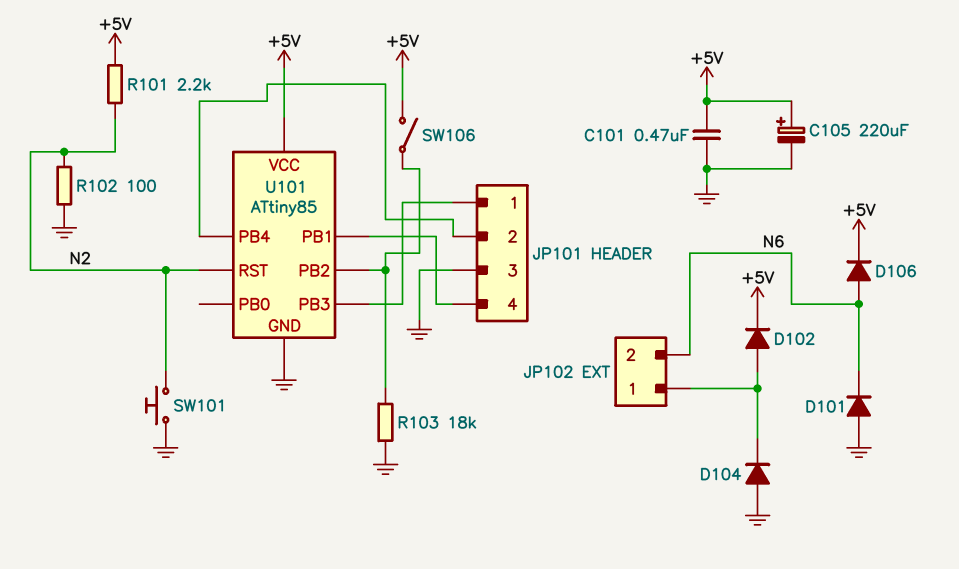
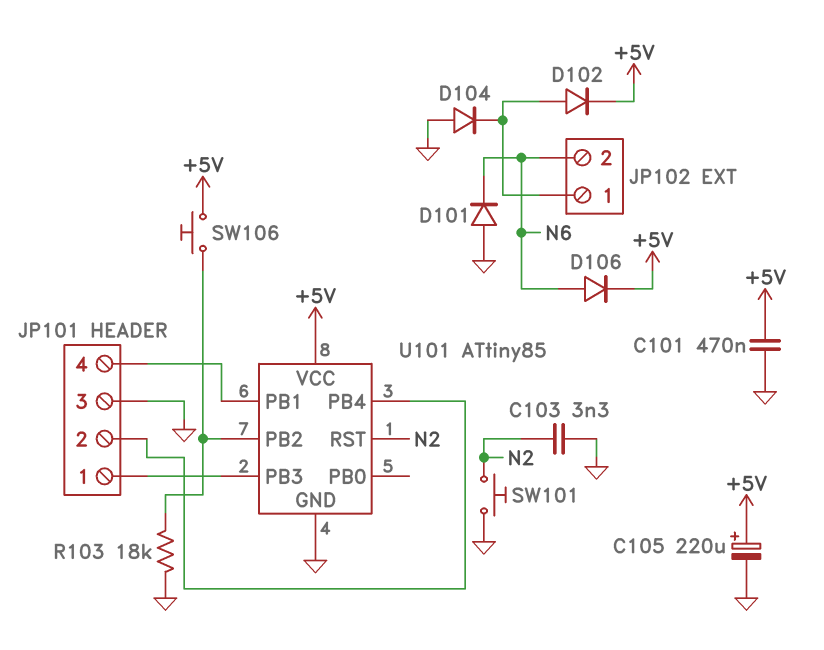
C103: none -> 3.3nF (GND, N2)
R101: 2.2k (+5V, N2) -> none
R102: 100 (GND, N2) -> none
SW106: switch (+5V, U101/PB2) -> button (+5V, U101/PB2)

